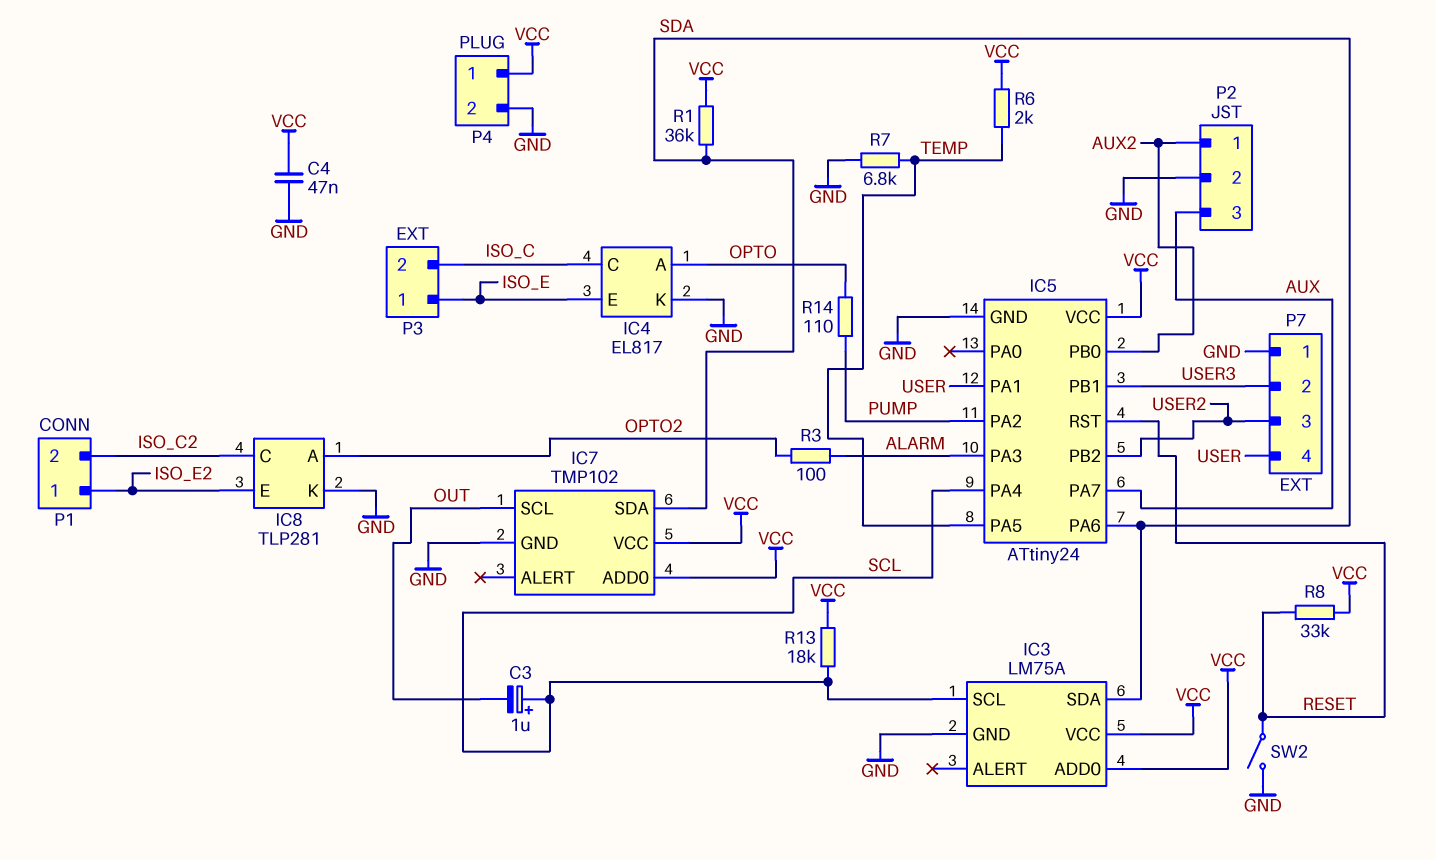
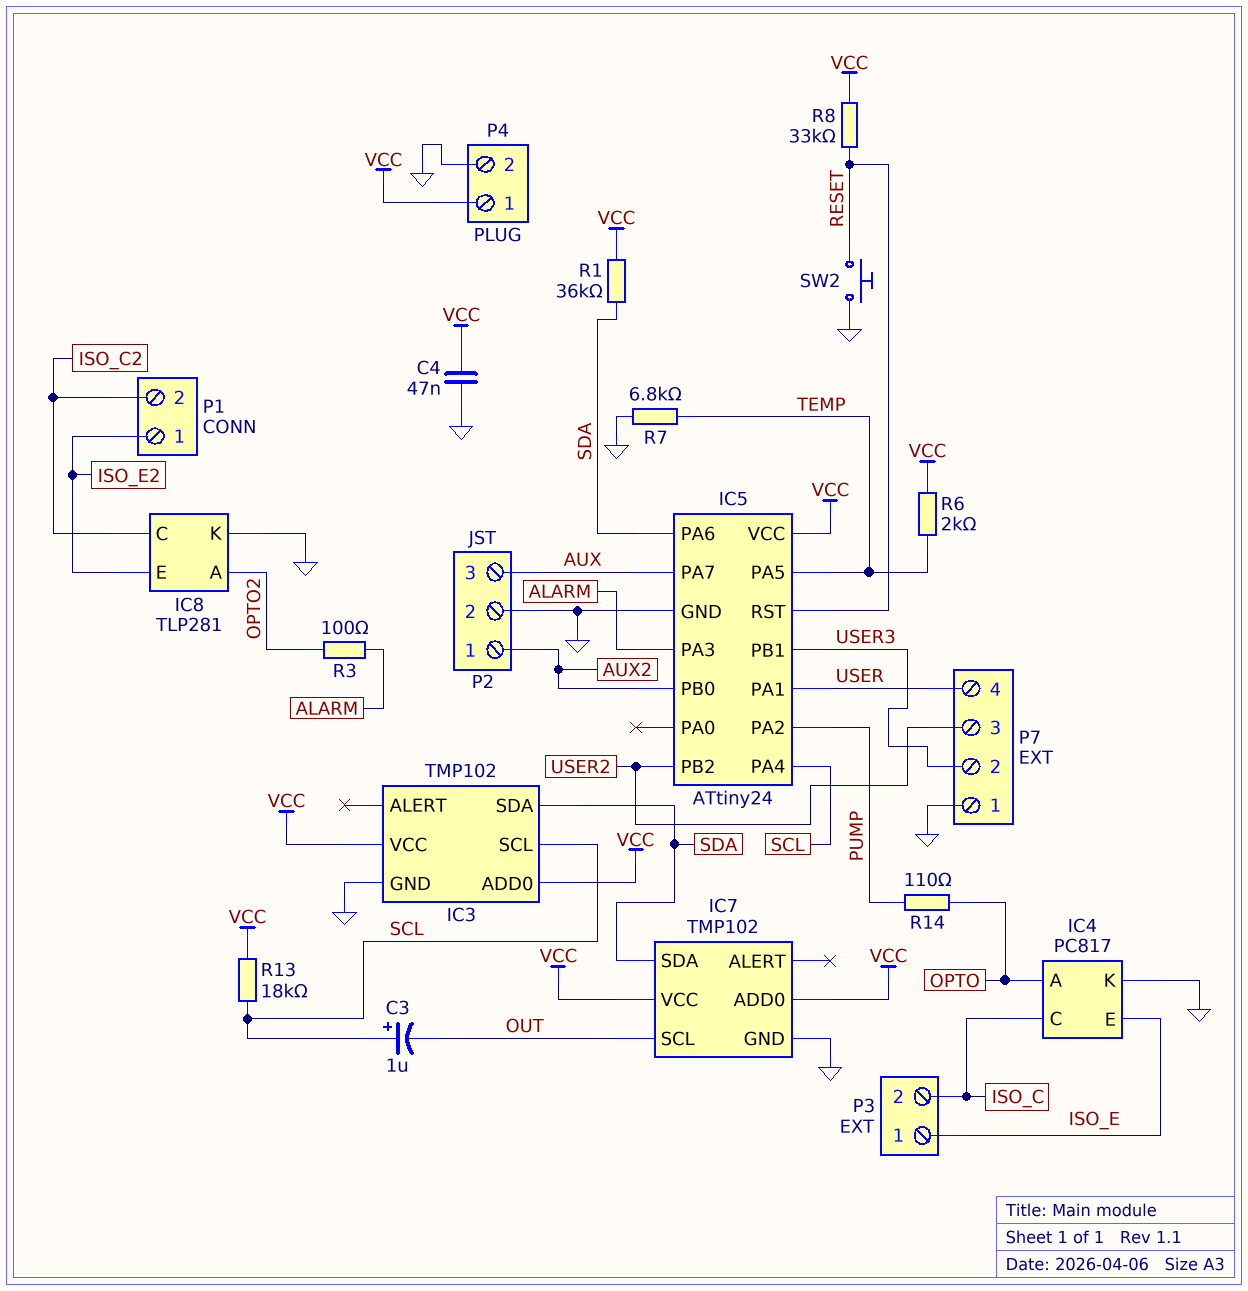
IC3: LM75A -> TMP102
IC4: EL817 -> PC817
SW2: switch (GND, RESET) -> button (GND, RESET)

